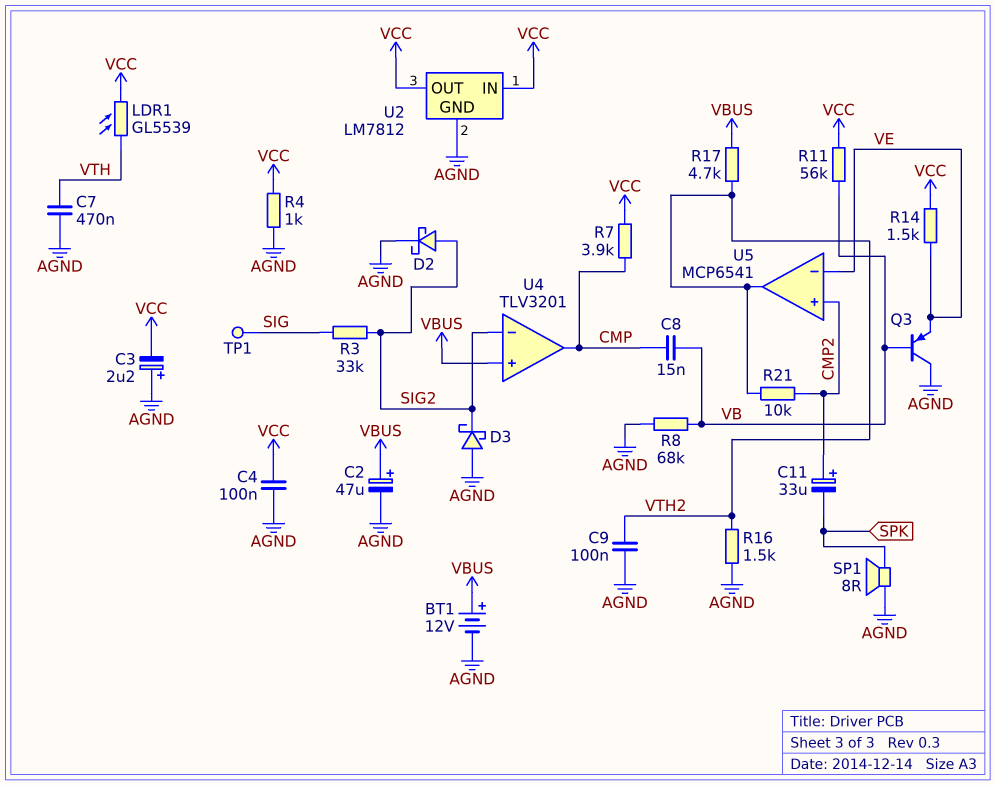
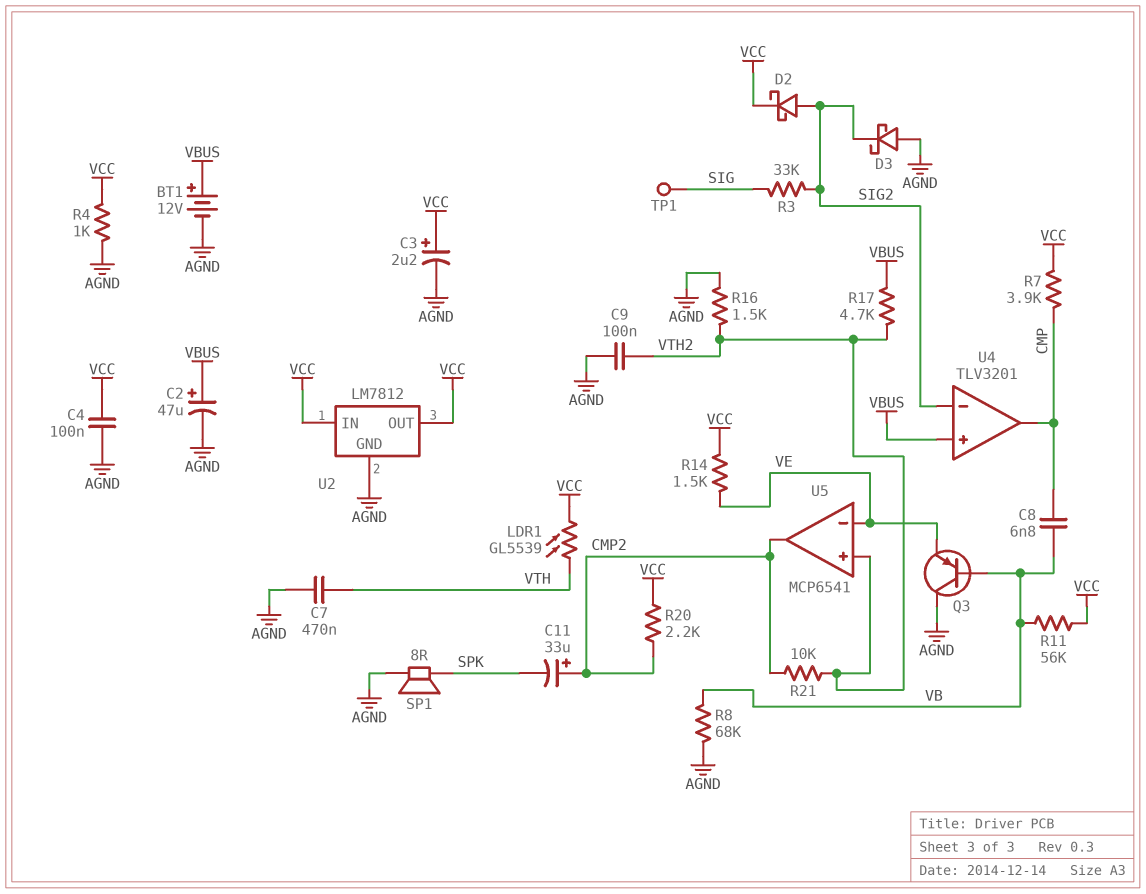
C3: 2.2uF (plus AGND, minus VCC) -> 2.2uF (plus VCC, minus AGND)
C8: 15nF (CMP, VB) -> 6.8nF (CMP, VB)
D2: schottky (A SIG2, K AGND) -> schottky (A SIG2, K VCC)
R20: none -> 2.2k (CMP2, VCC)
U5 pin in+: CMP2 -> VTH2
U5 pin out: VTH2 -> CMP2

